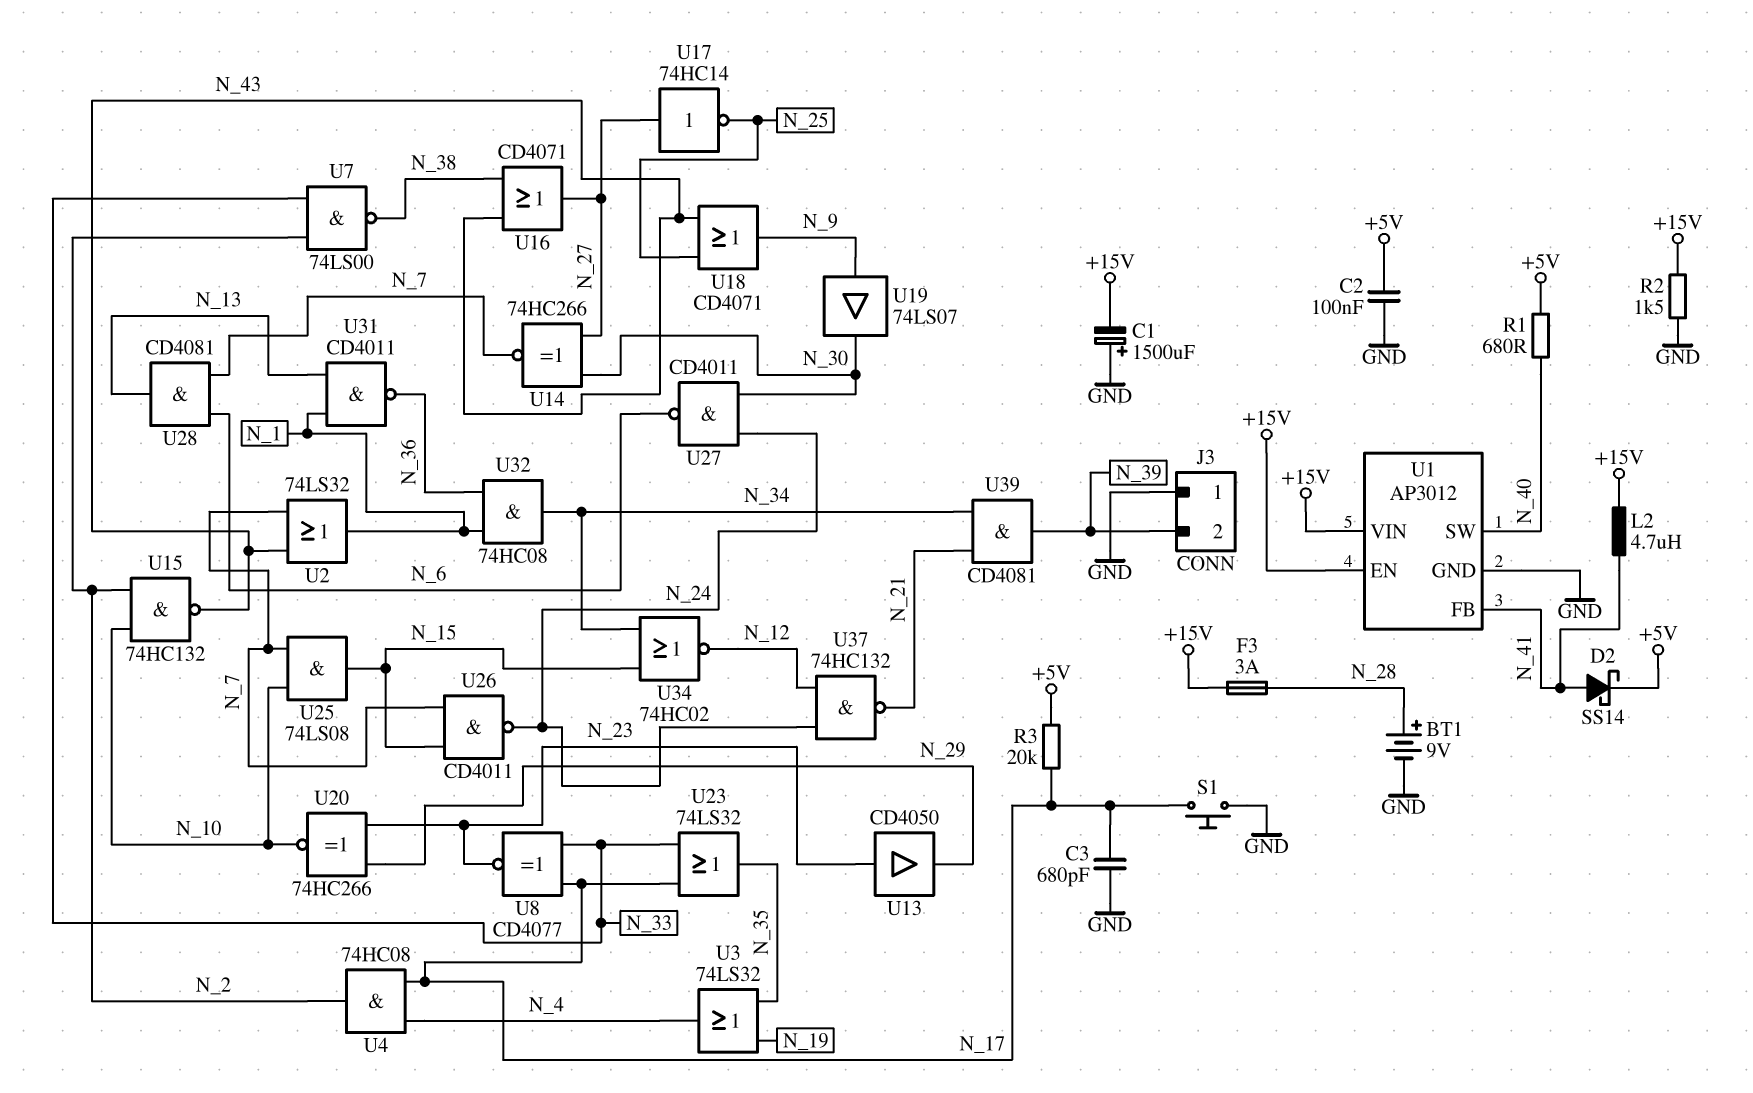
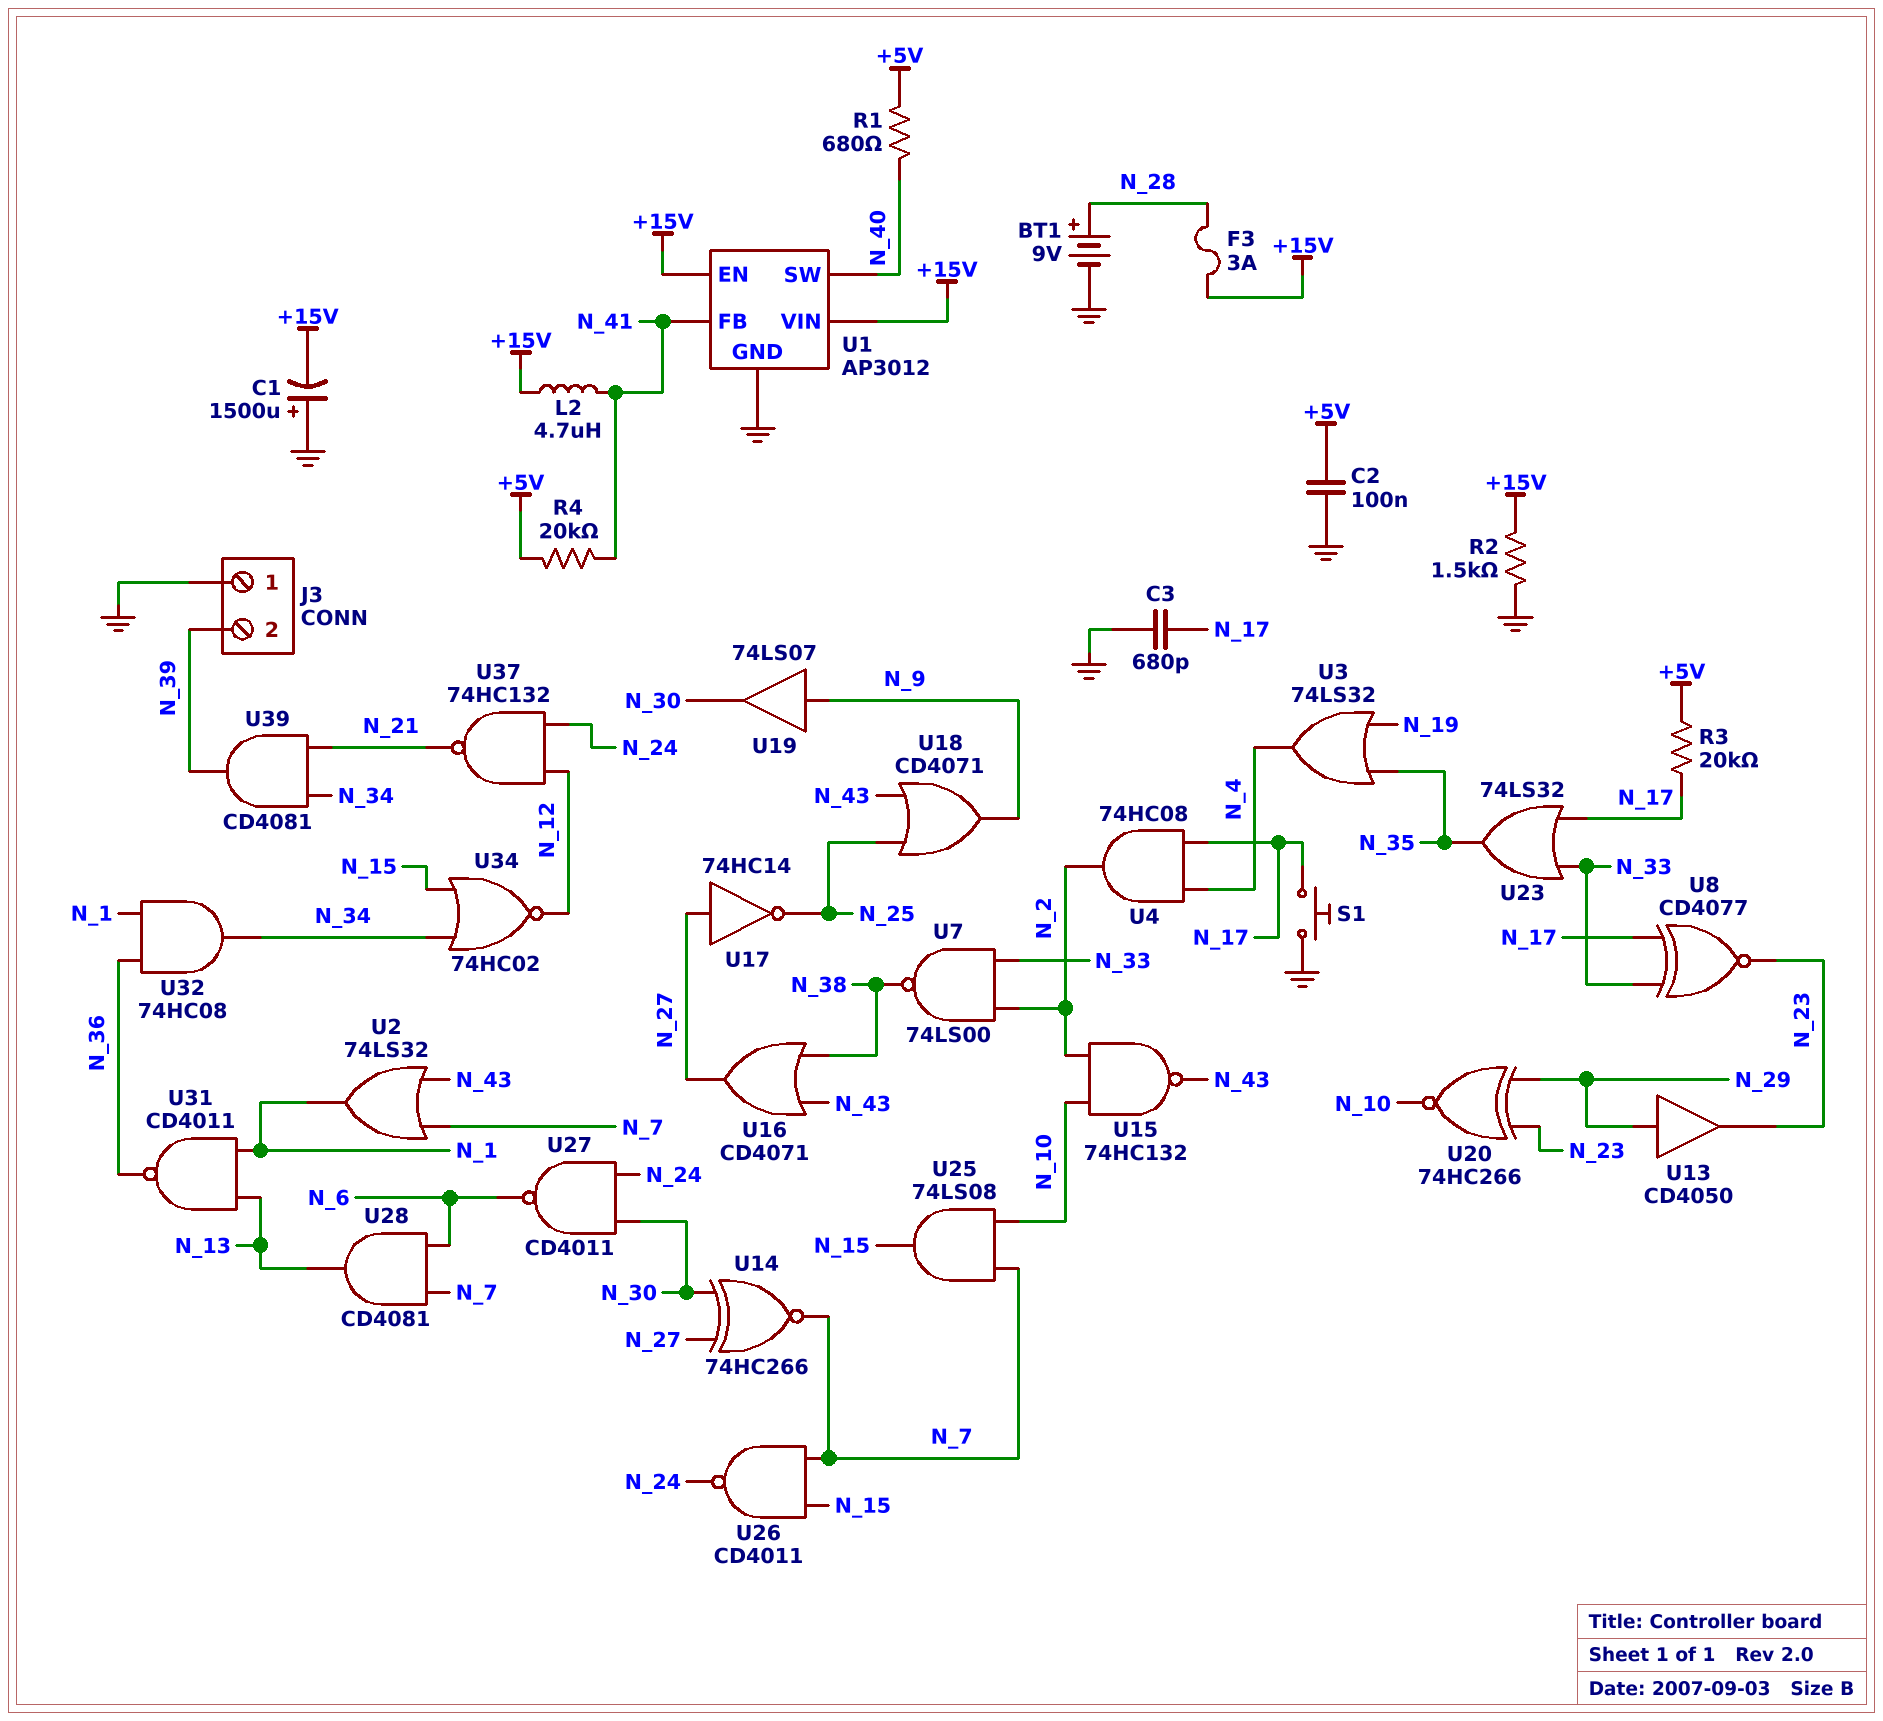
D2: schottky SS14 (A N_41, K +5V) -> none
R4: none -> 20k (+5V, N_41)
U13: buffer CD4050 (in N_23, out N_29) -> buffer CD4050 (in N_29, out N_23)

